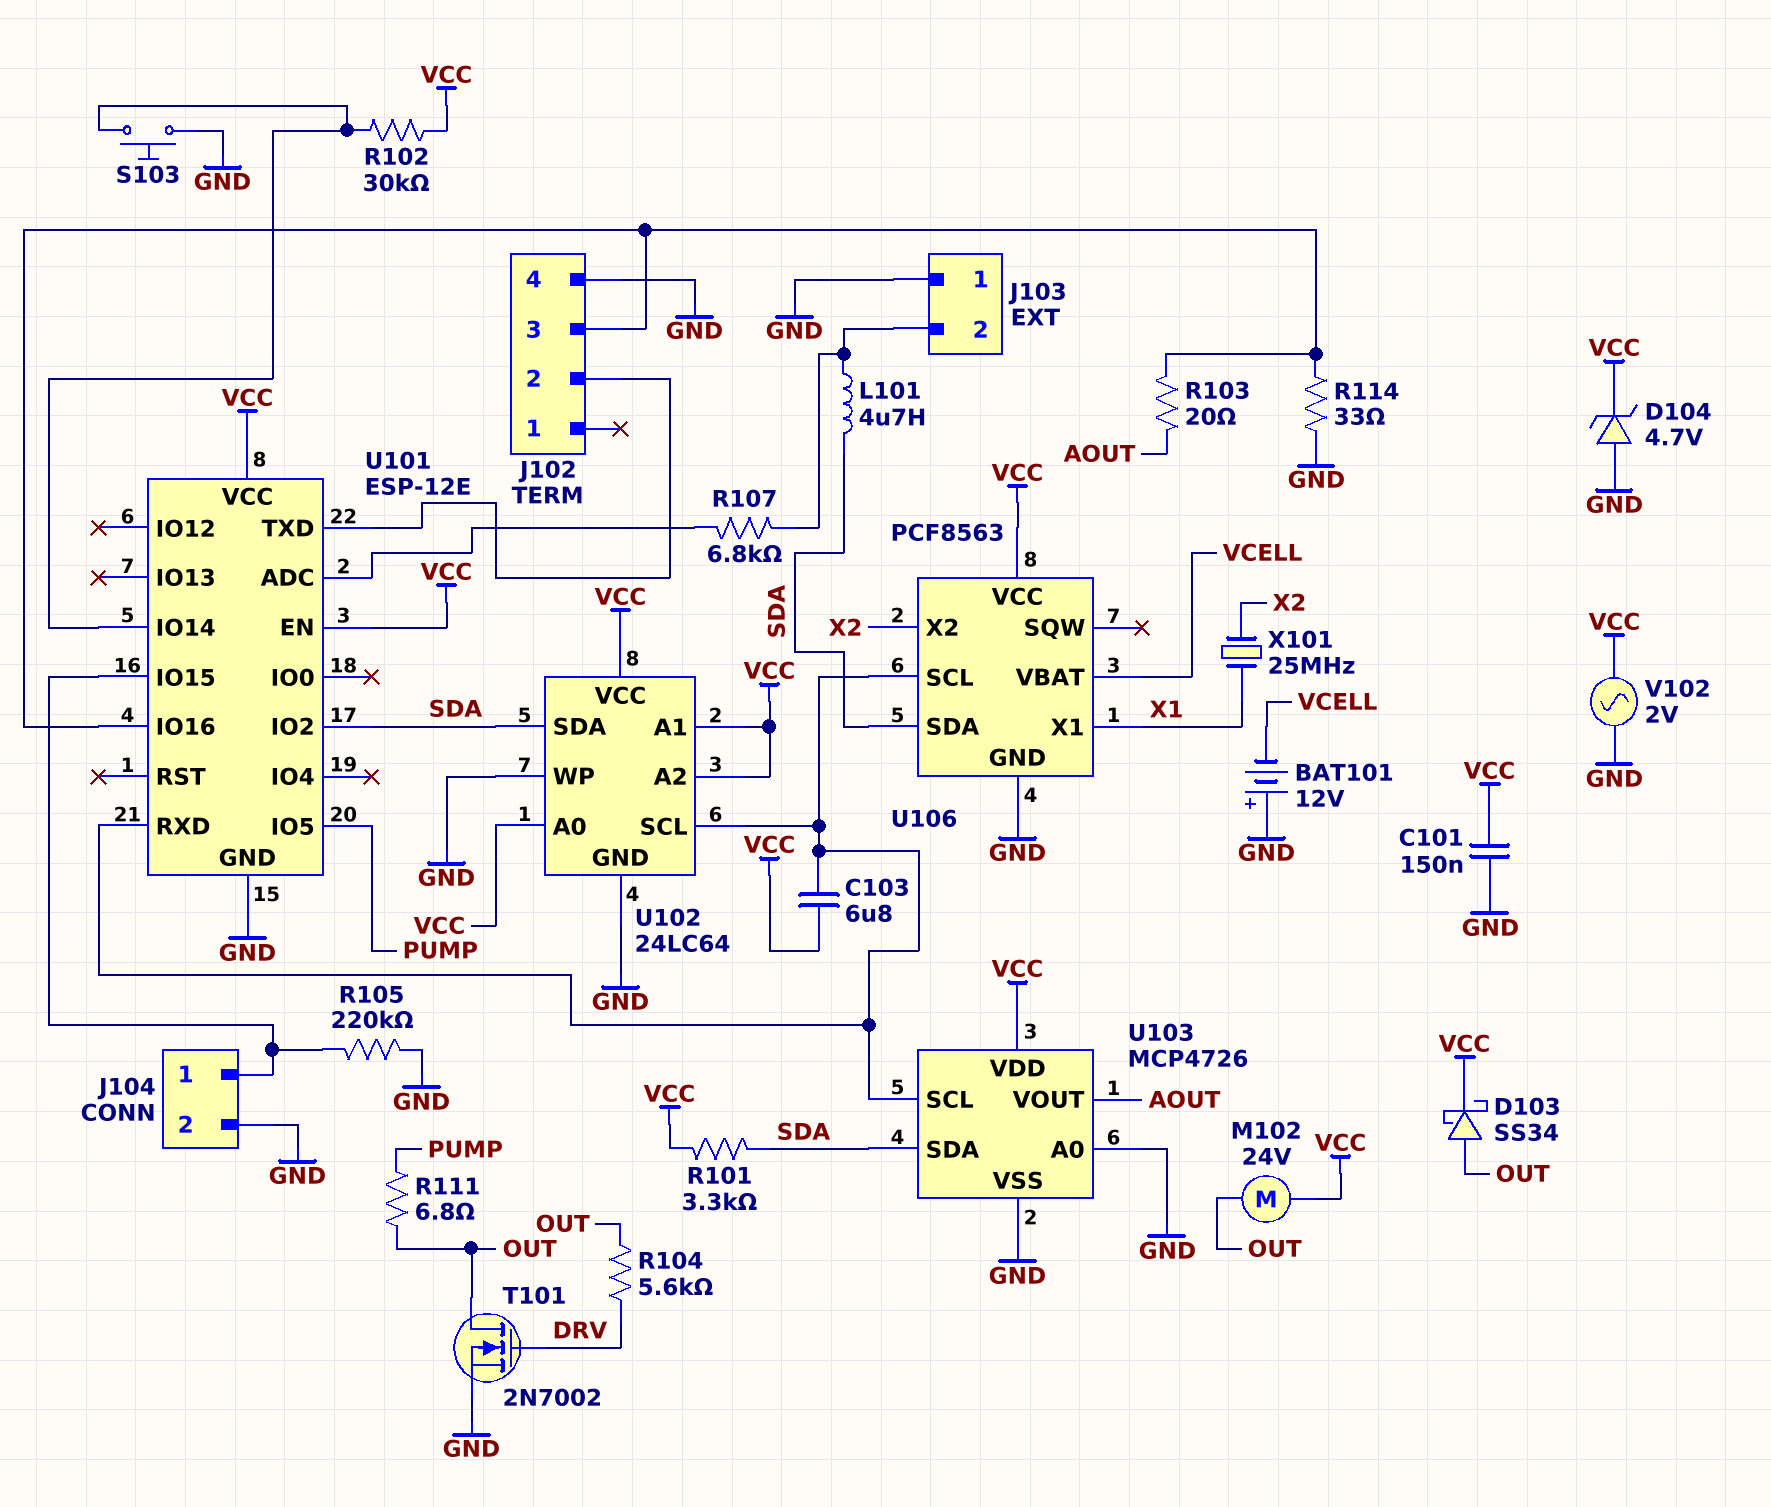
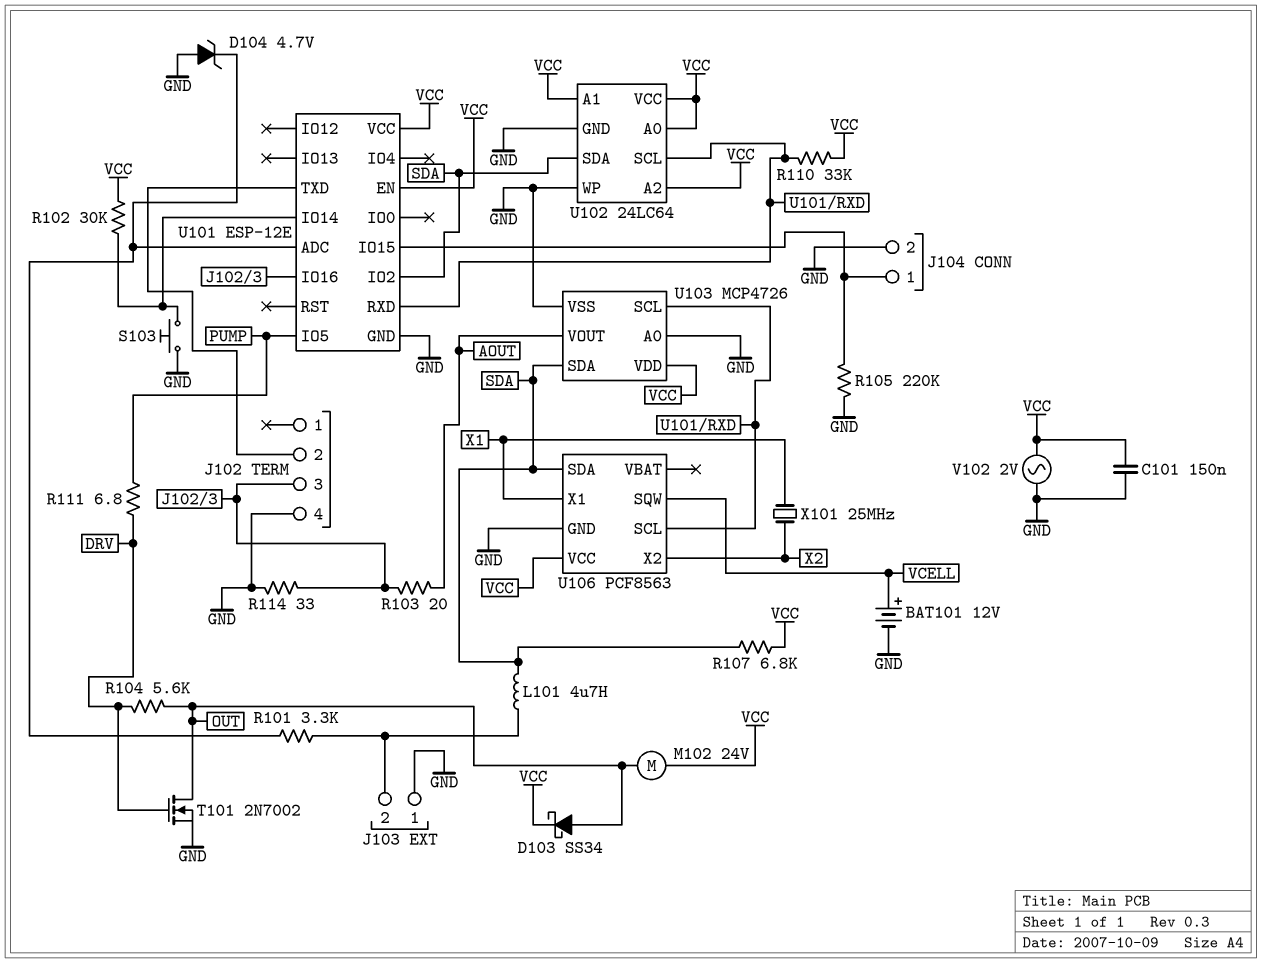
BAT101: 12V (plus GND, minus VCELL) -> 12V (plus VCELL, minus GND)
C103: 6.8uF (U101/RXD, VCC) -> none
D104: zener 4.7V (A GND, K VCC) -> zener 4.7V (A GND, K U101/ADC)
R101: 3.3k (SDA, VCC) -> 3.3k (J103/2, U101/ADC)
R107: 6.8k (J103/2, U101/ADC) -> 6.8k (SDA, VCC)
R110: none -> 33k (U101/RXD, VCC)
R111: 6.8 (OUT, PUMP) -> 6.8 (DRV, PUMP)
U106 pin SQW: none -> VCELL
U106 pin VBAT: VCELL -> none

